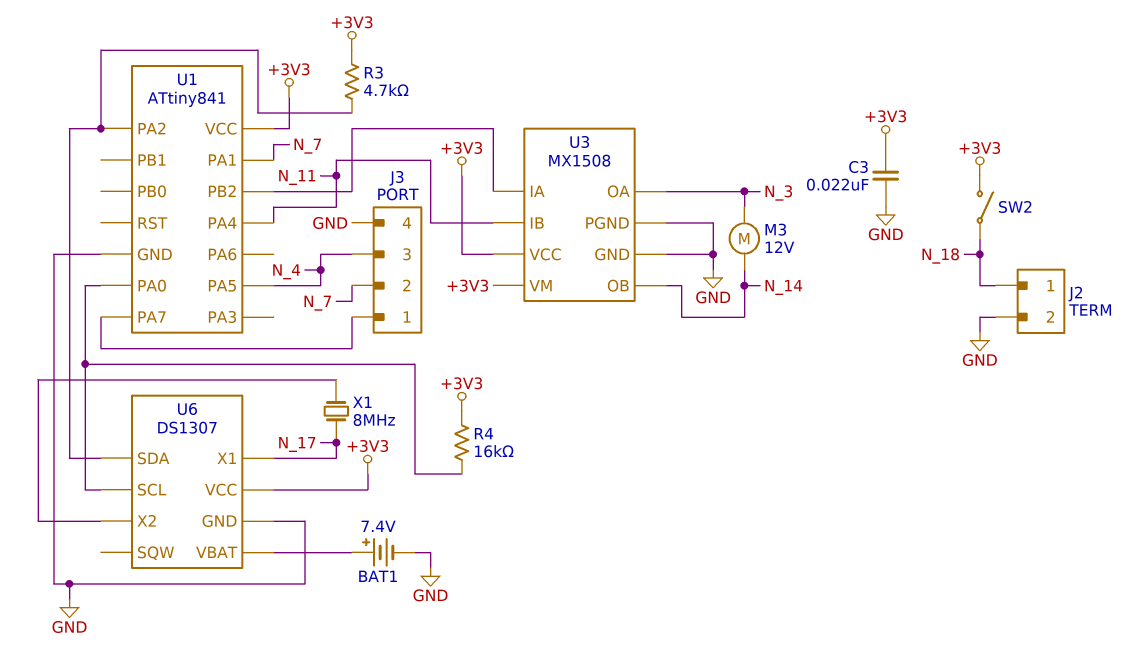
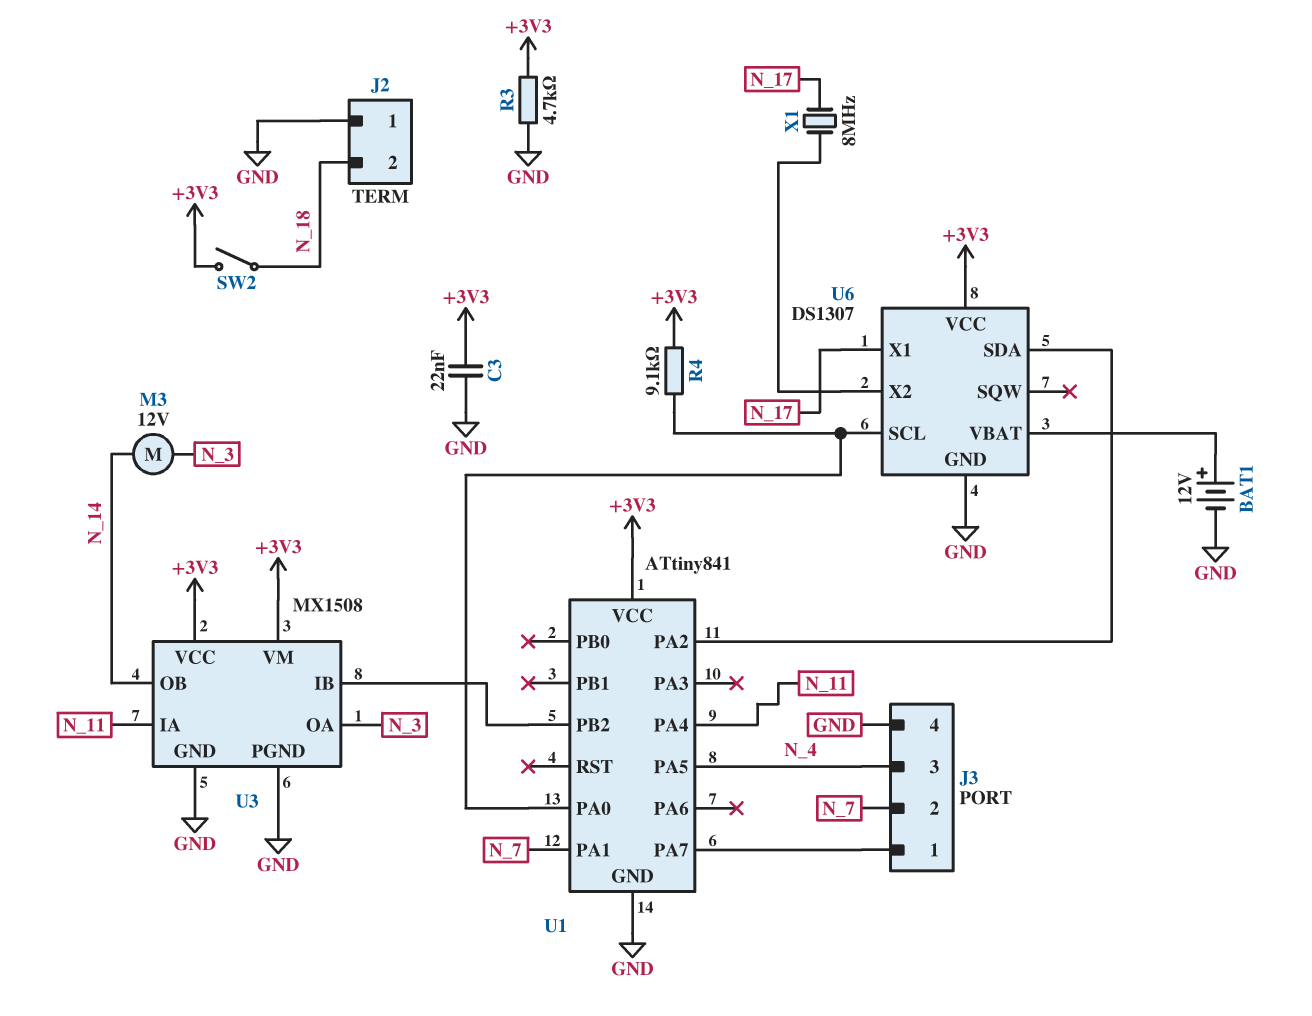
BAT1: 7.4V (plus U6/VBAT, minus GND) -> 12V (plus U6/VBAT, minus GND)
J2 pin 1: N_18 -> GND
J2 pin 2: GND -> N_18
R3: 4.7k (+3V3, U1/PA2) -> 4.7k (+3V3, GND)
R4: 16k (+3V3, U1/PA0) -> 9.1k (+3V3, U1/PA0)
U3 pin IA: U1/PB2 -> N_11
U3 pin IB: N_11 -> U1/PB2

